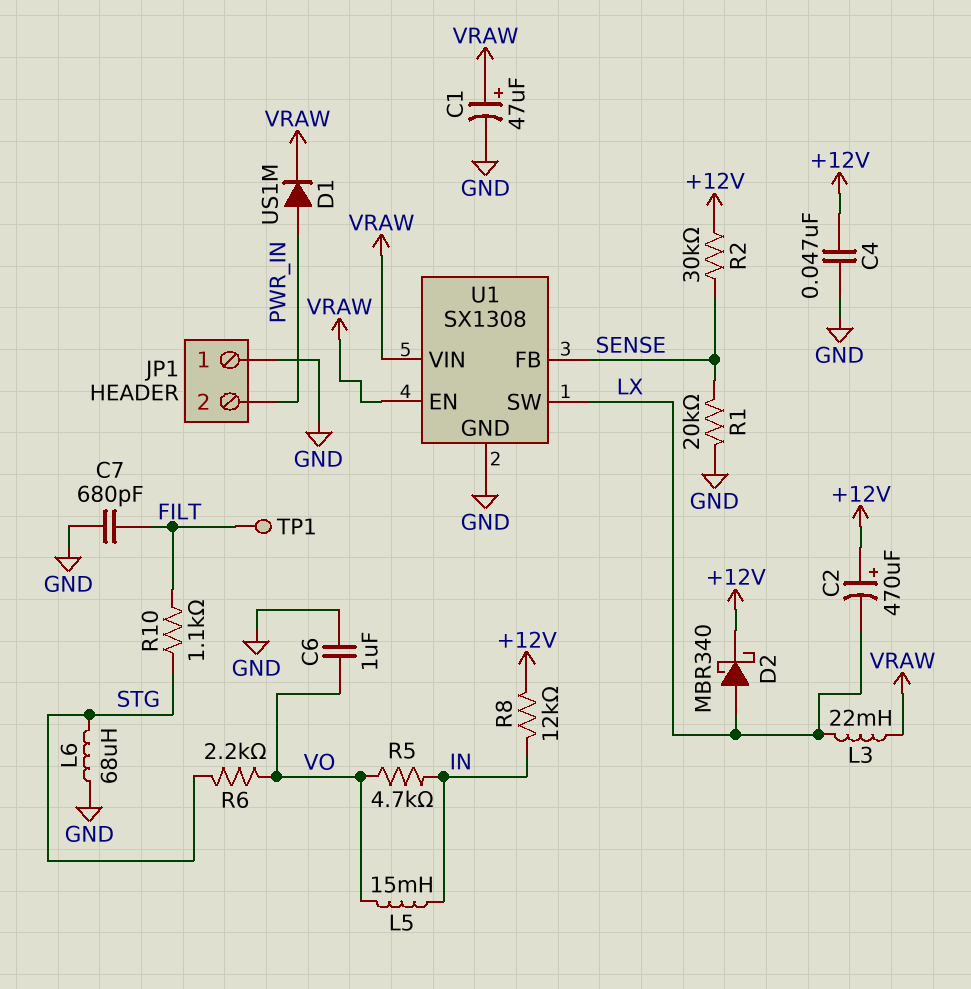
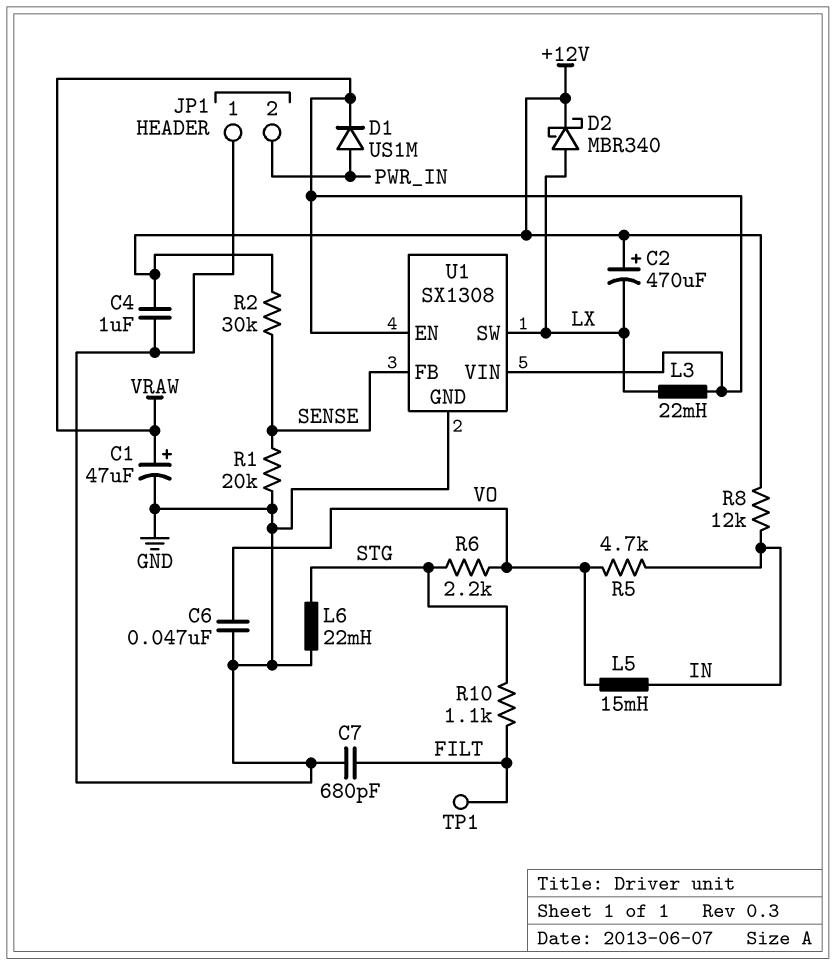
C4: 47nF (+12V, GND) -> 1uF (+12V, GND)
C6: 1uF (GND, VO) -> 47nF (GND, VO)
L6: 68uH (GND, STG) -> 22mH (GND, STG)

